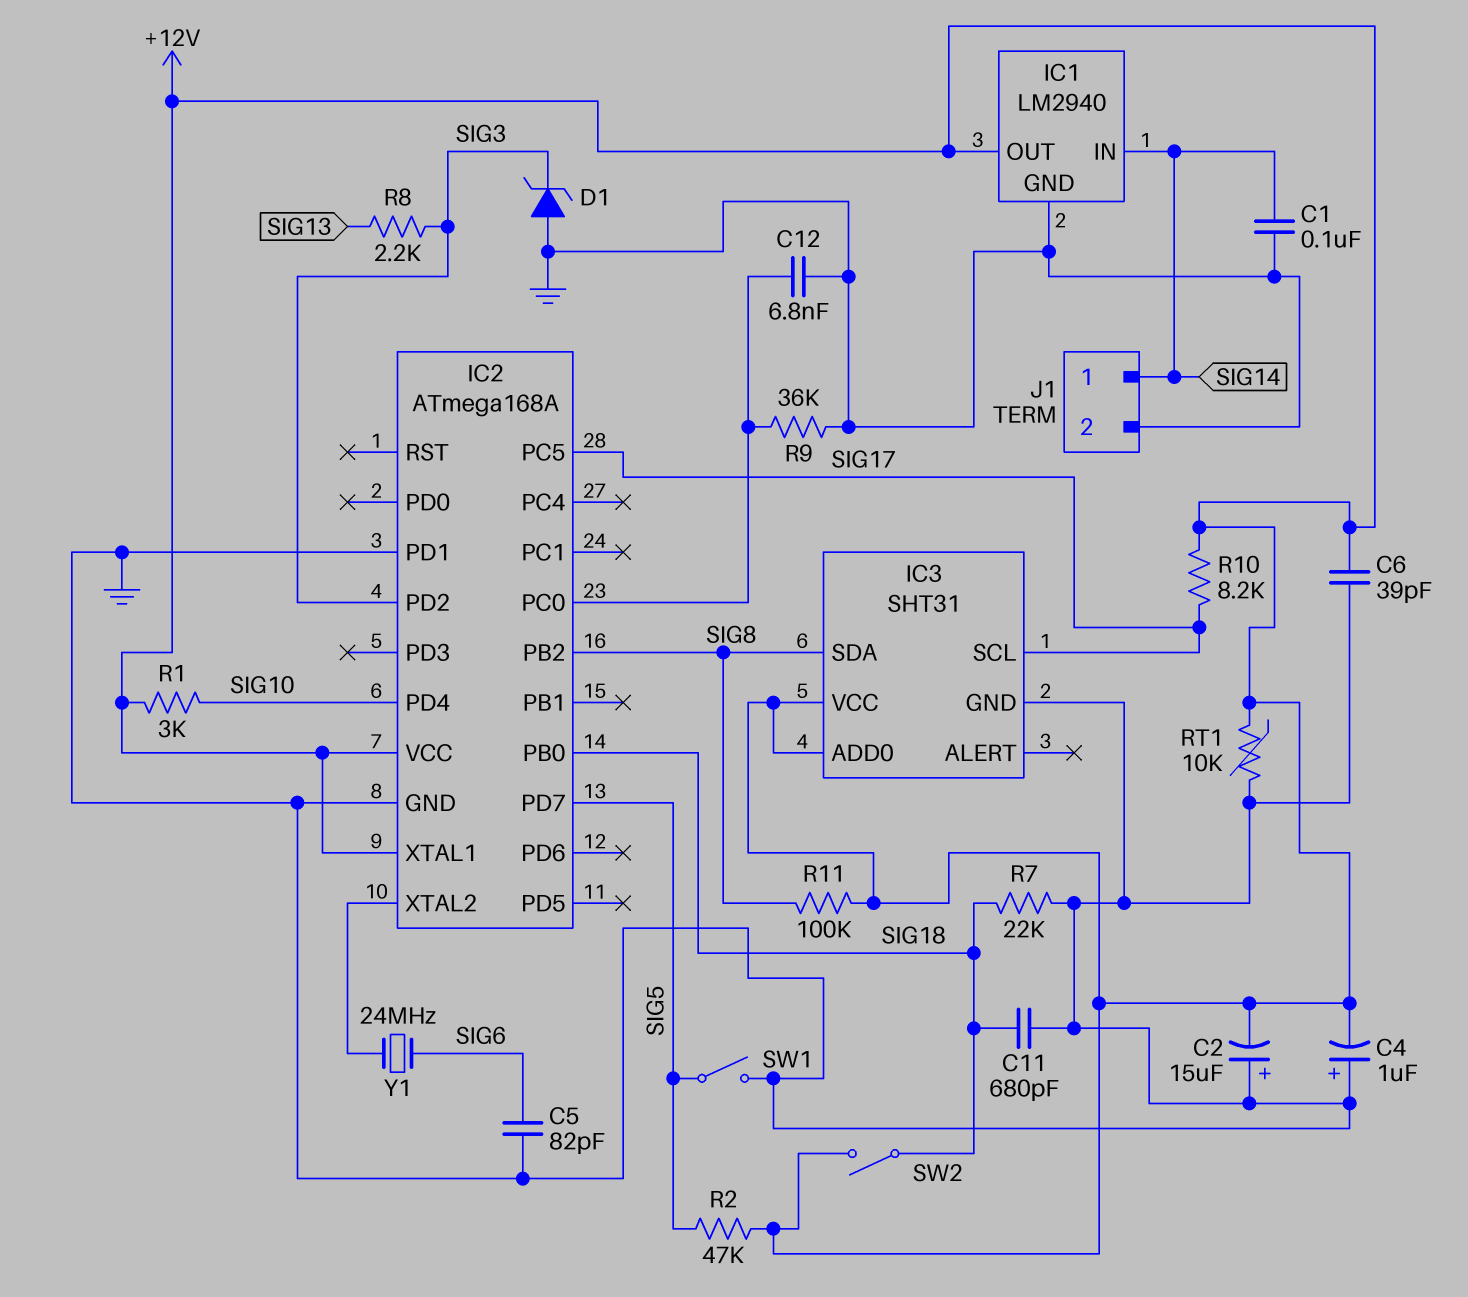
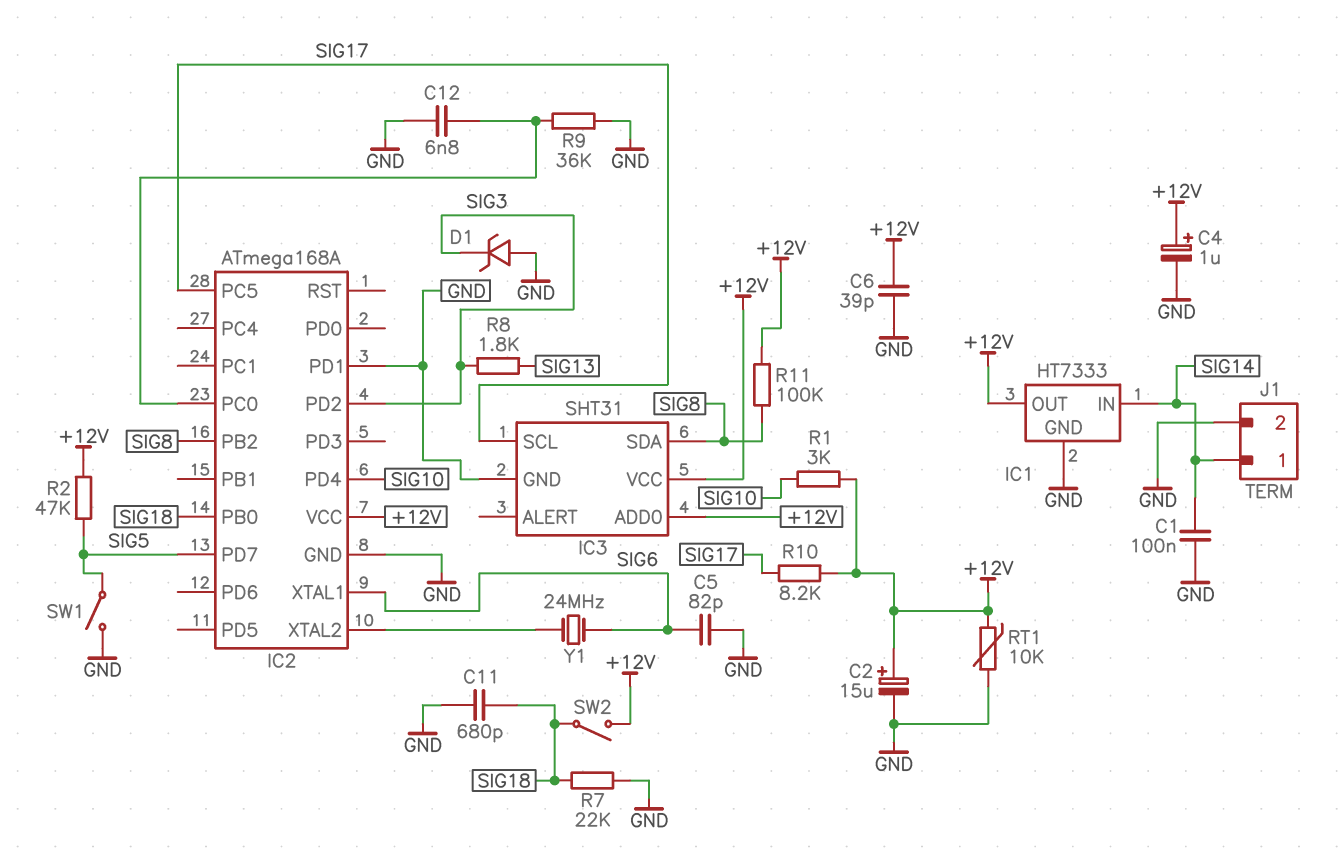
C2: 15uF (plus GND, minus +12V) -> 15uF (plus +12V, minus GND)
C4: 1uF (plus GND, minus +12V) -> 1uF (plus +12V, minus GND)
IC1: LM2940 -> HT7333
IC2 pin XTAL1: +12V -> SIG6
R8: 2.2k (SIG3, SIG13) -> 1.8k (SIG3, SIG13)

